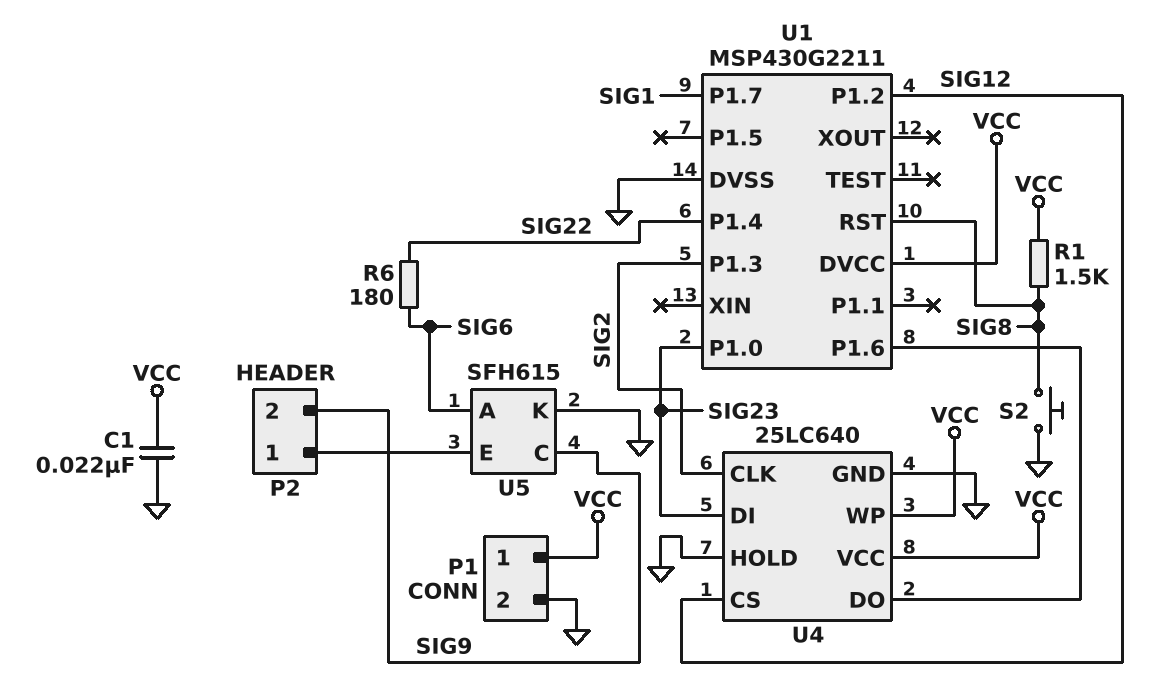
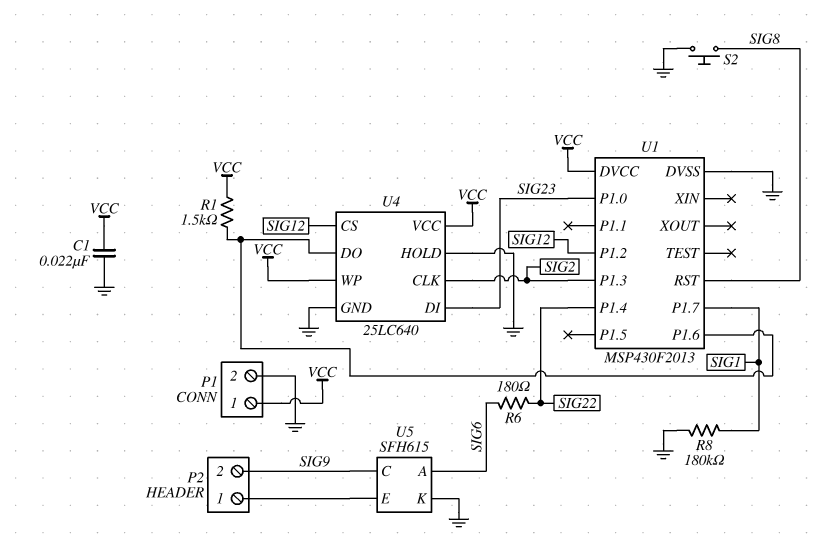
R1: 1.5k (SIG8, VCC) -> 1.5k (U1/P1.6, VCC)
R8: none -> 180k (GND, SIG1)
U1: MSP430G2211 -> MSP430F2013

